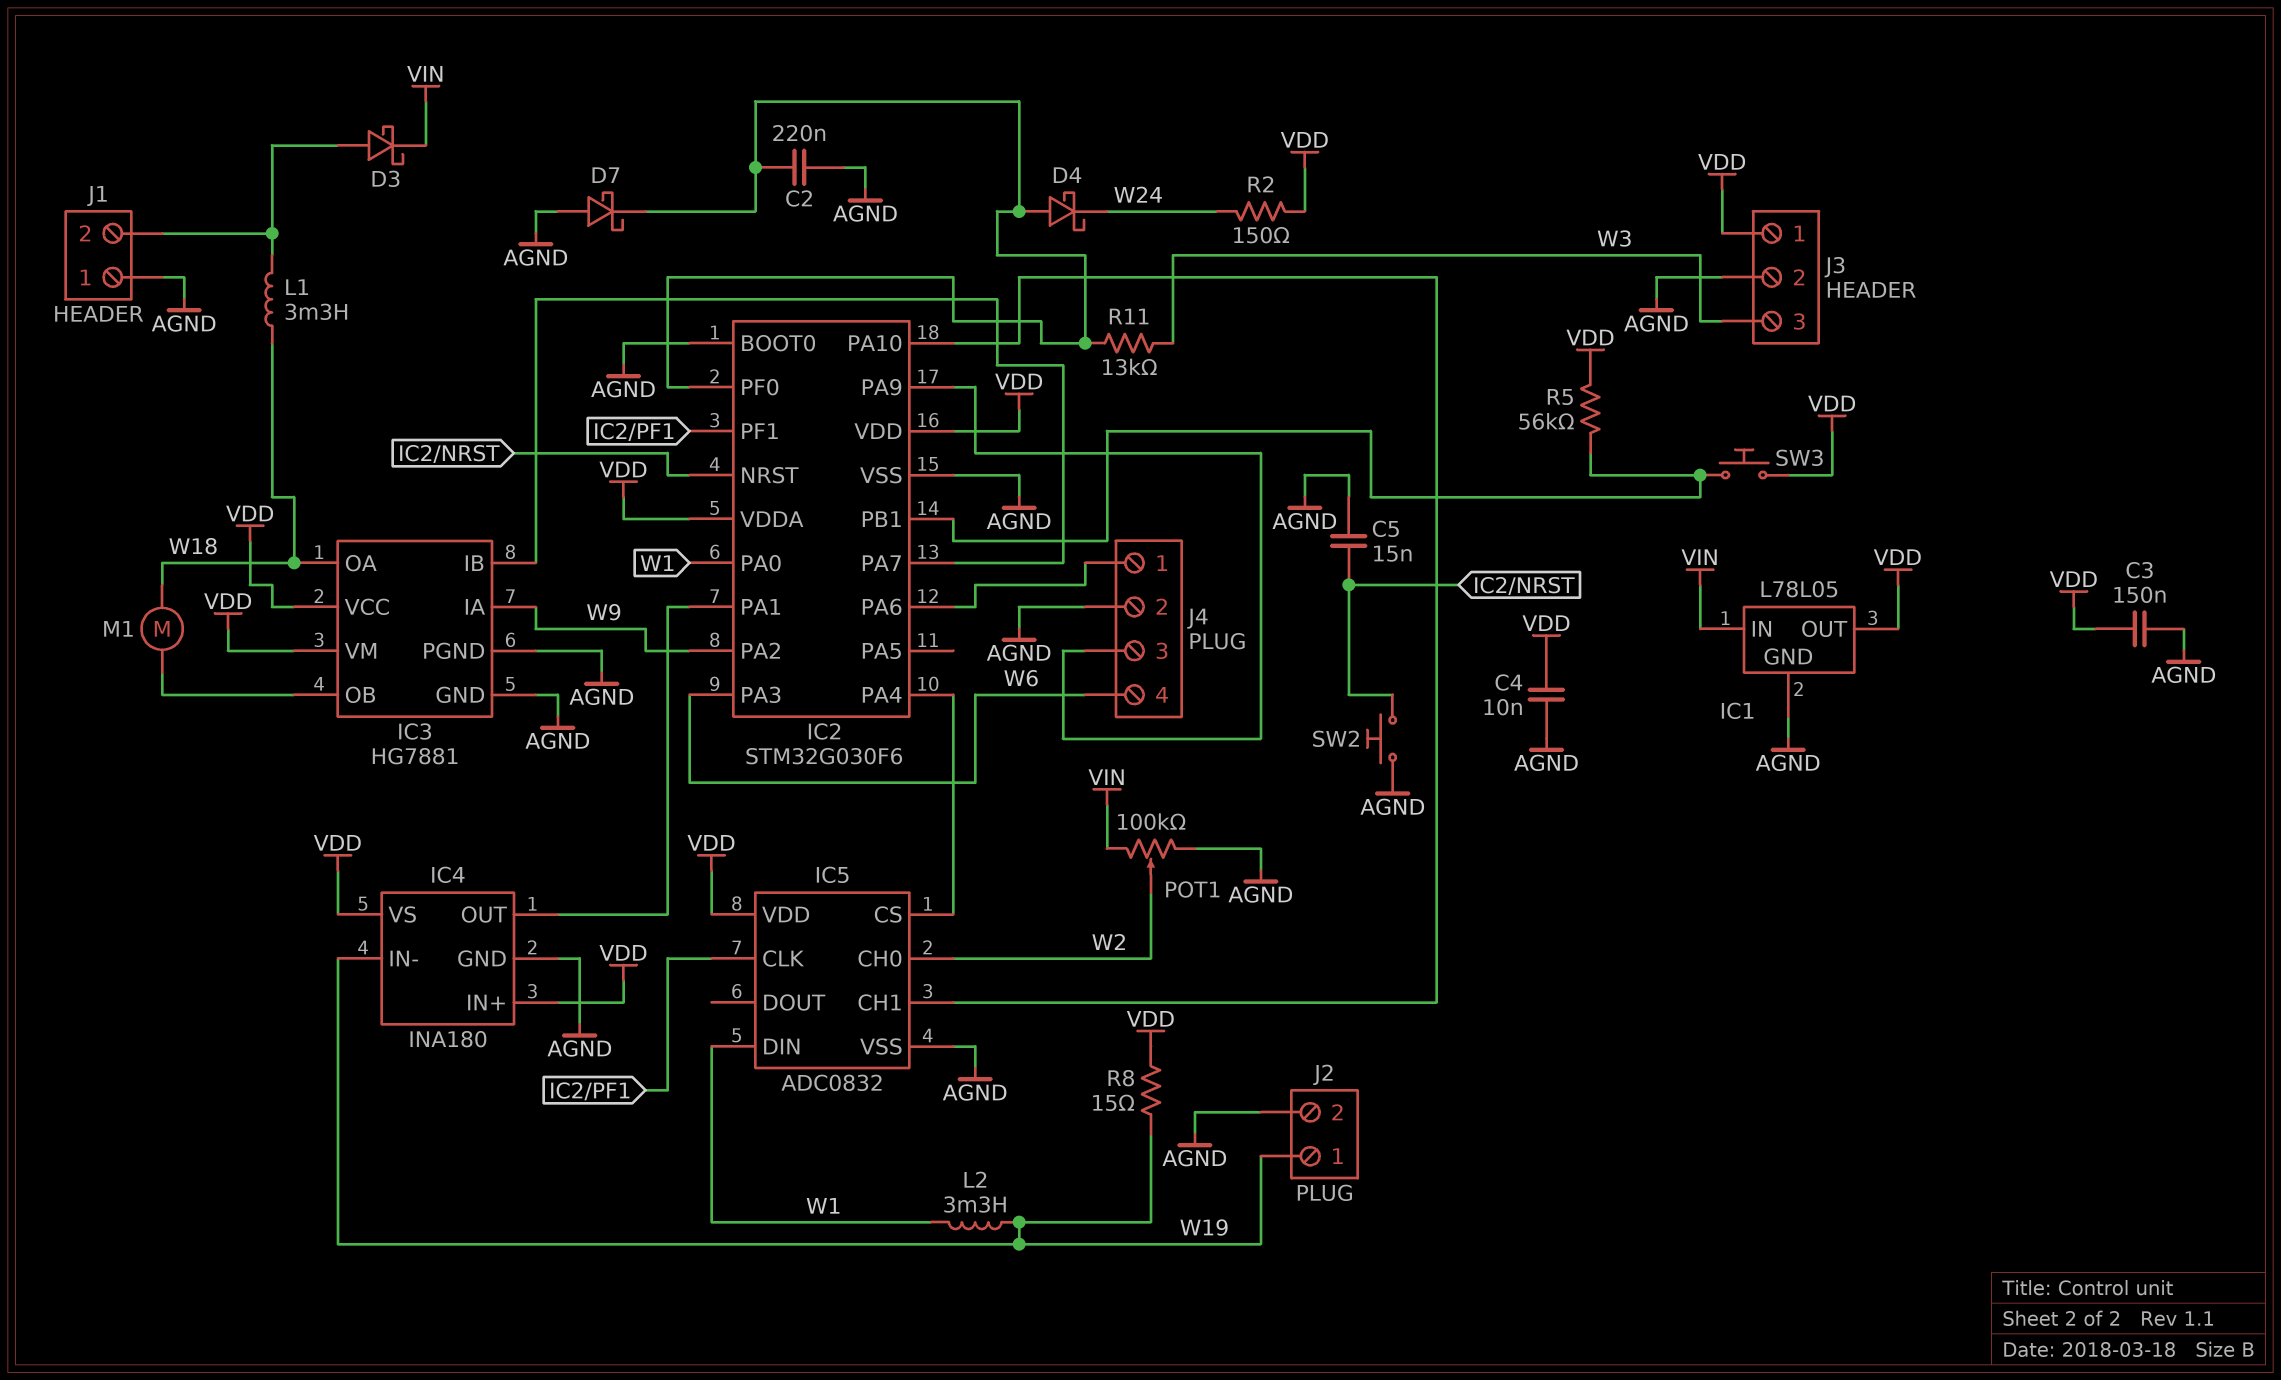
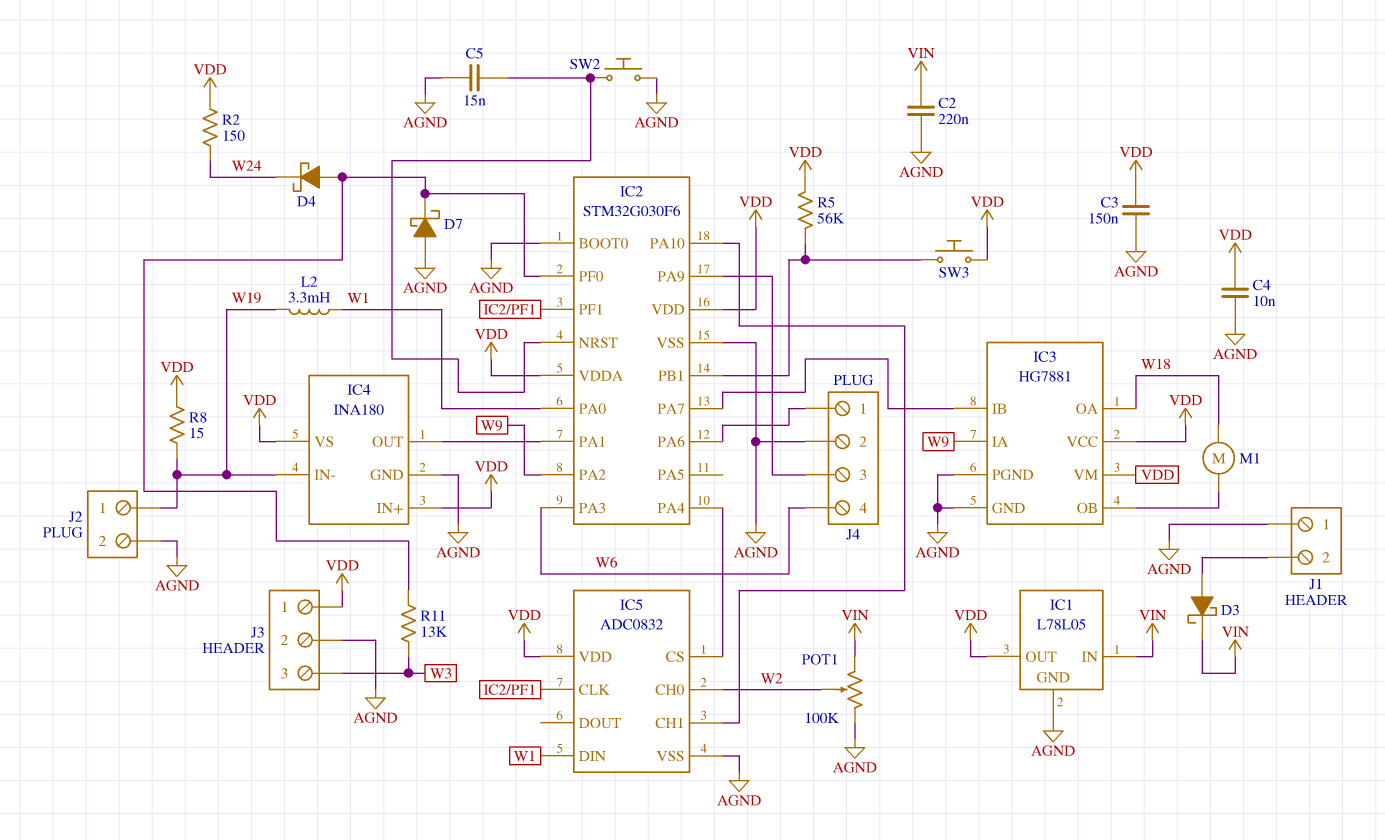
C2: 220nF (AGND, IC2/PF0) -> 220nF (AGND, VIN)
L1: 3.3mH (J1/2, W18) -> none

